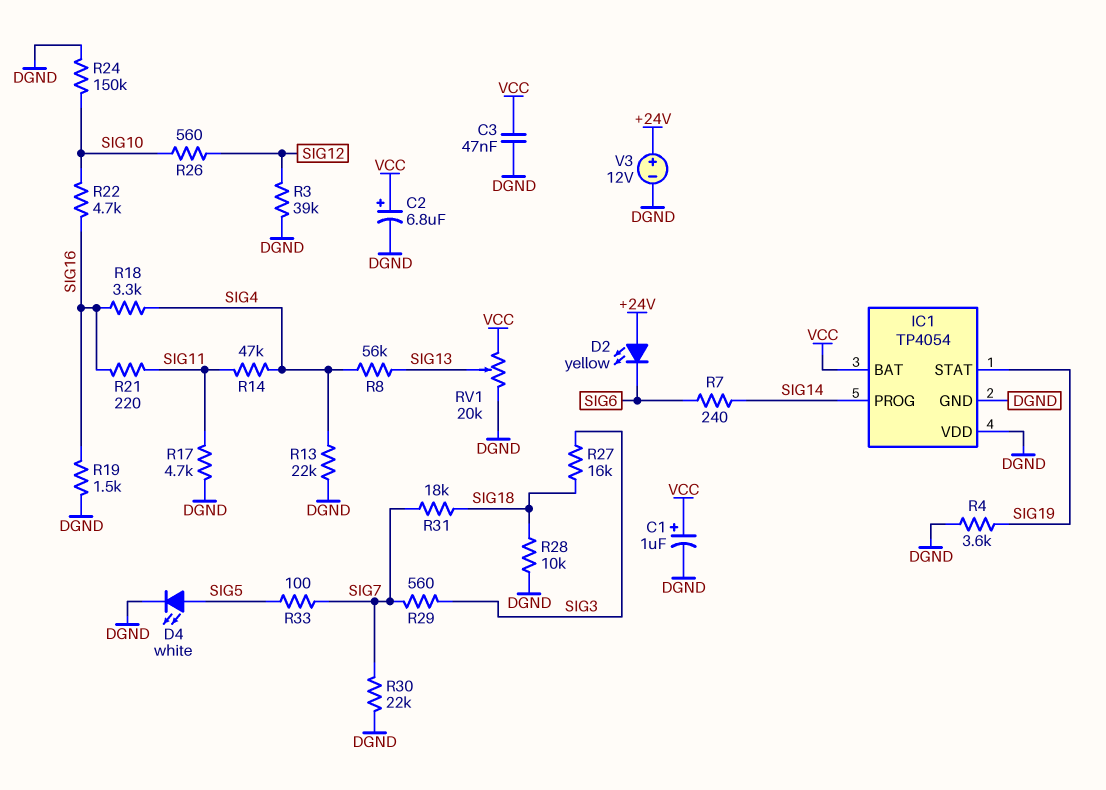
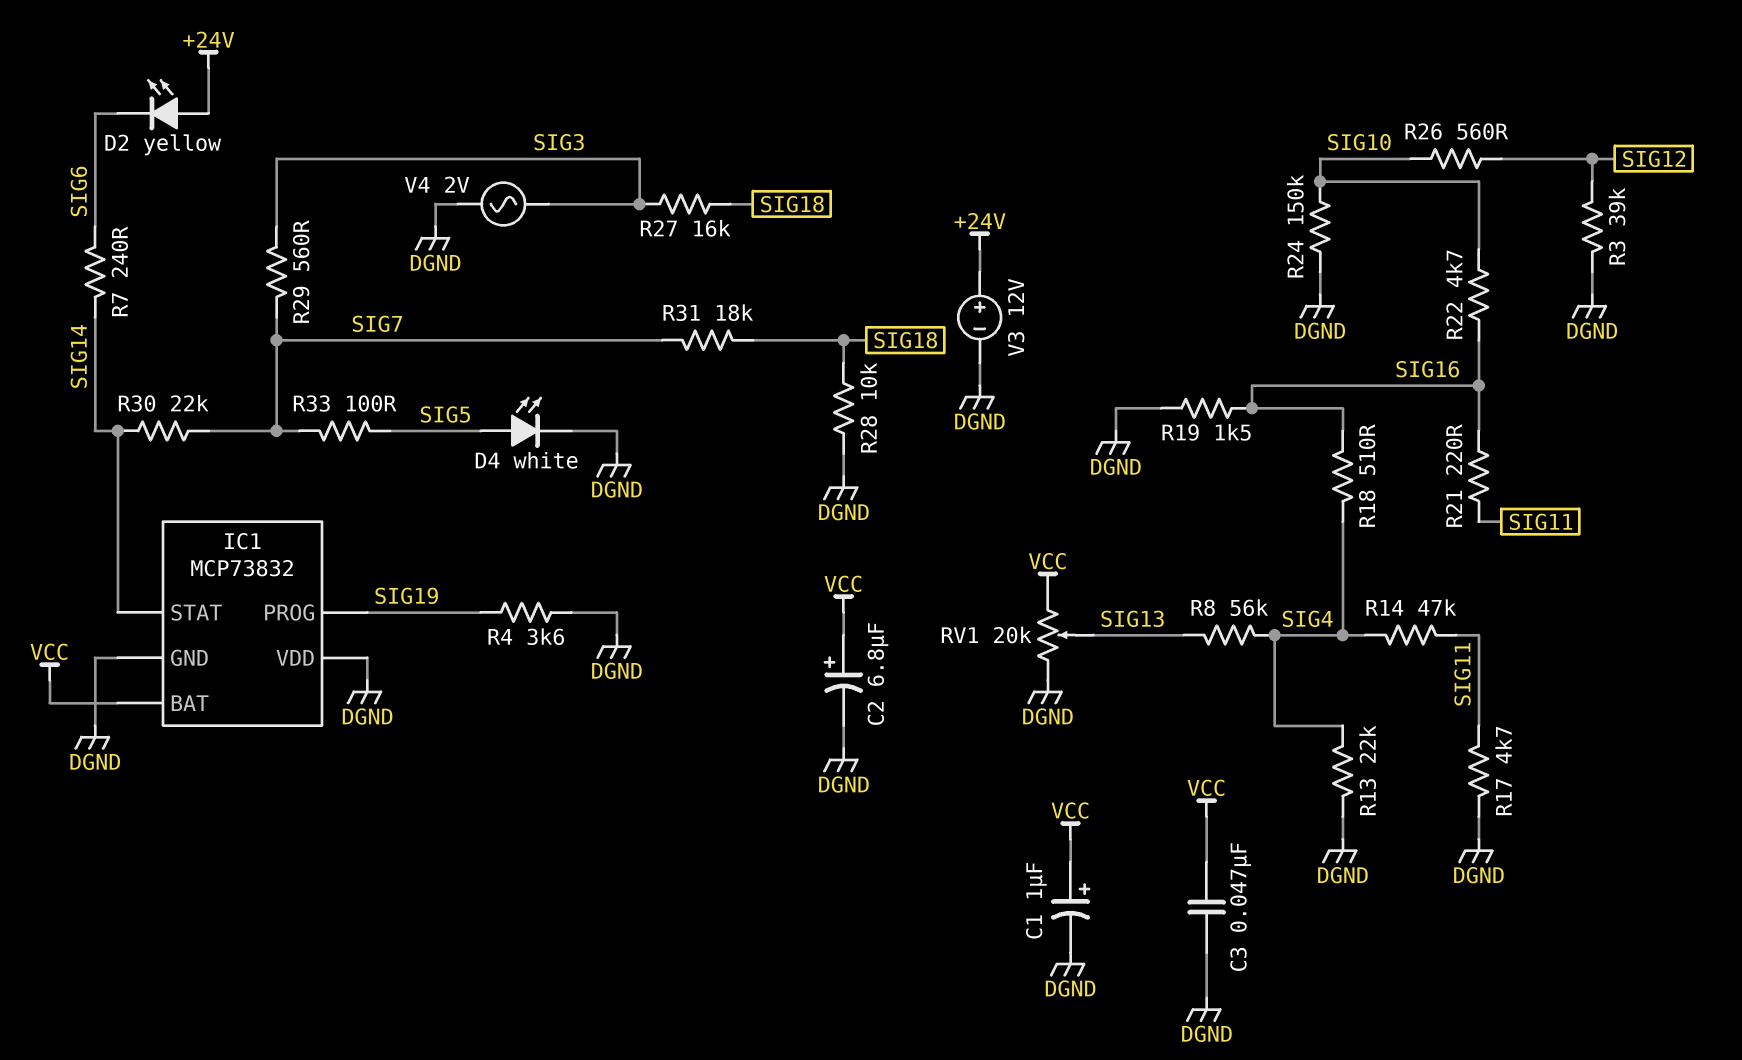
IC1: TP4054 -> MCP73832
IC1 pin PROG: SIG14 -> SIG19
IC1 pin STAT: SIG19 -> SIG14
R18: 3.3k (SIG4, SIG16) -> 510 (SIG4, SIG16)
R30: 22k (DGND, SIG7) -> 22k (SIG7, SIG14)
V4: none -> AC 2V (DGND, SIG3)

